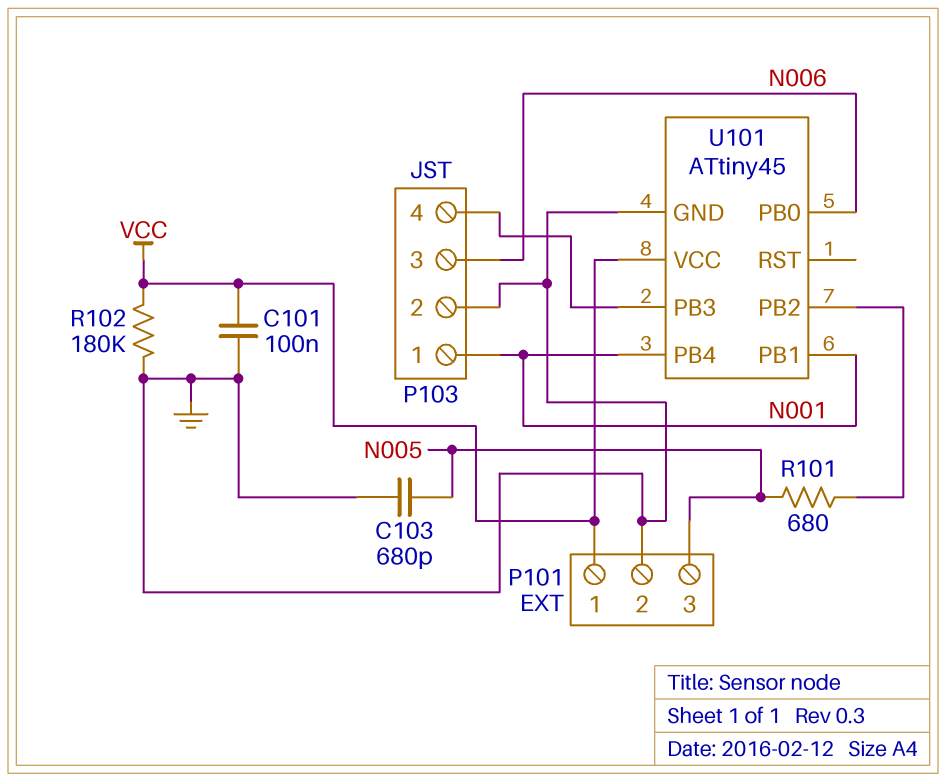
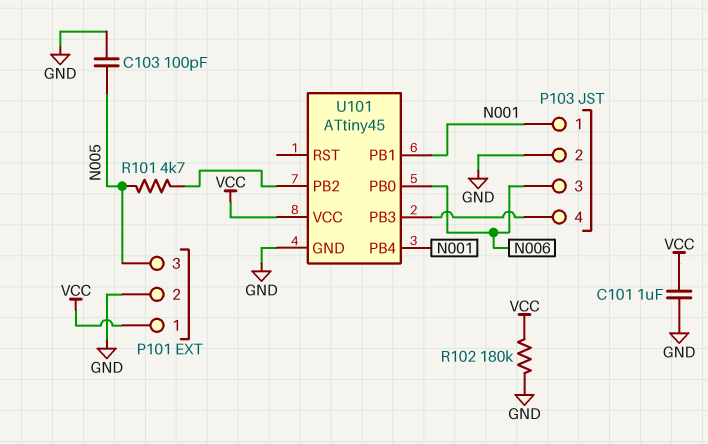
C101: 100nF (GND, VCC) -> 1uF (GND, VCC)
C103: 680pF (GND, N005) -> 100pF (GND, N005)
R101: 680 (N005, U101/PB2) -> 4.7k (N005, U101/PB2)

